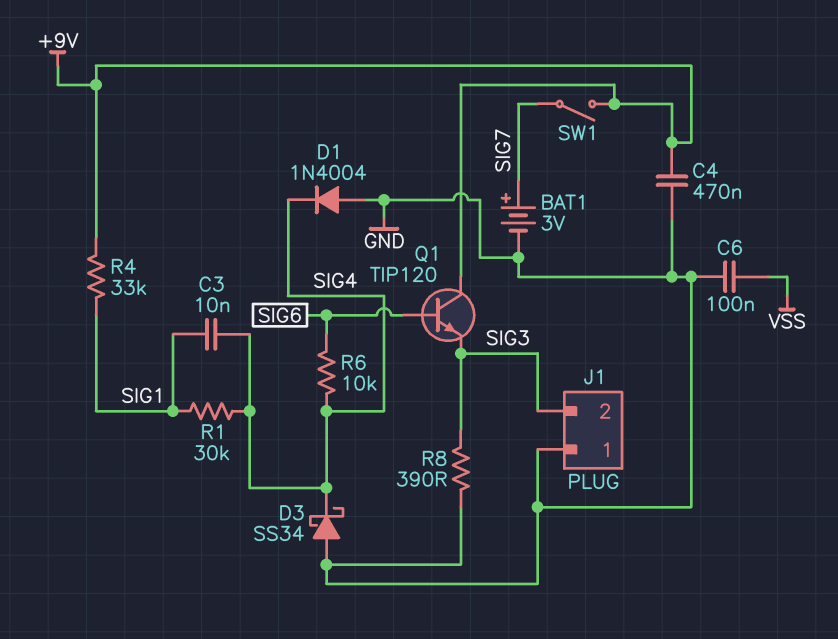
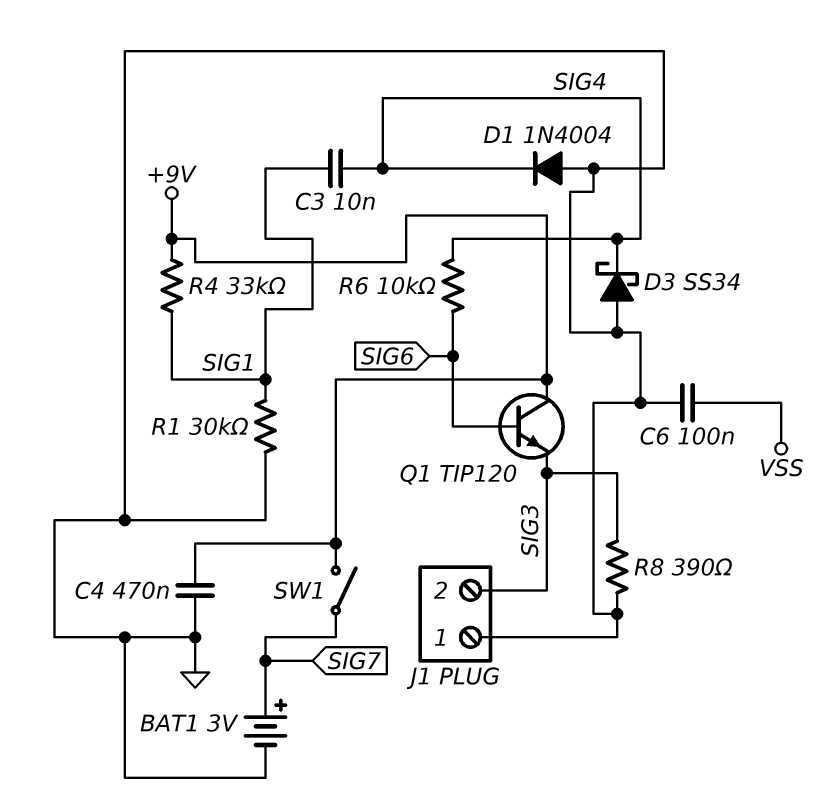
R1: 30k (SIG1, SIG4) -> 30k (GND, SIG1)

